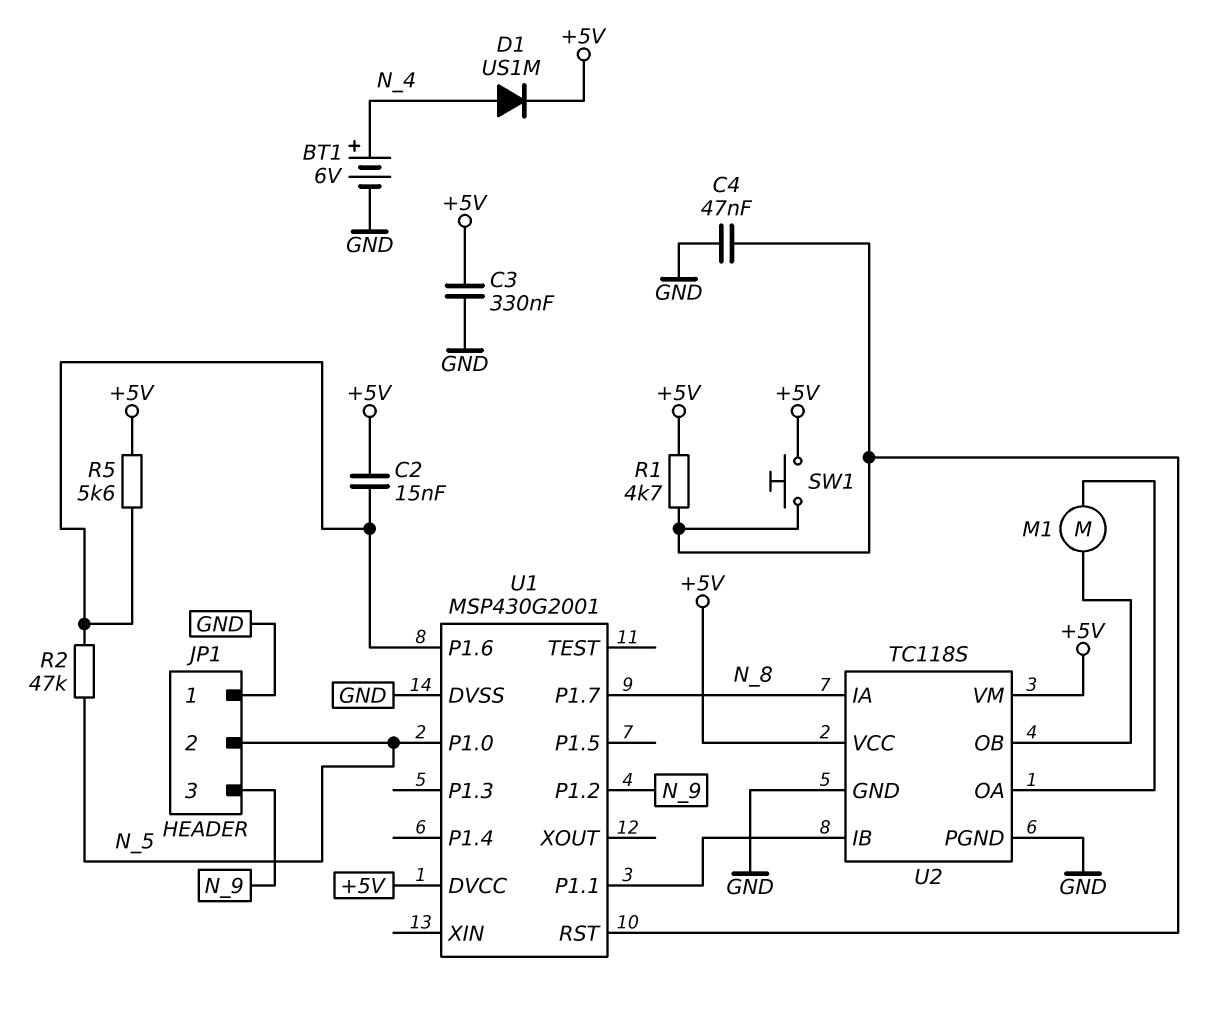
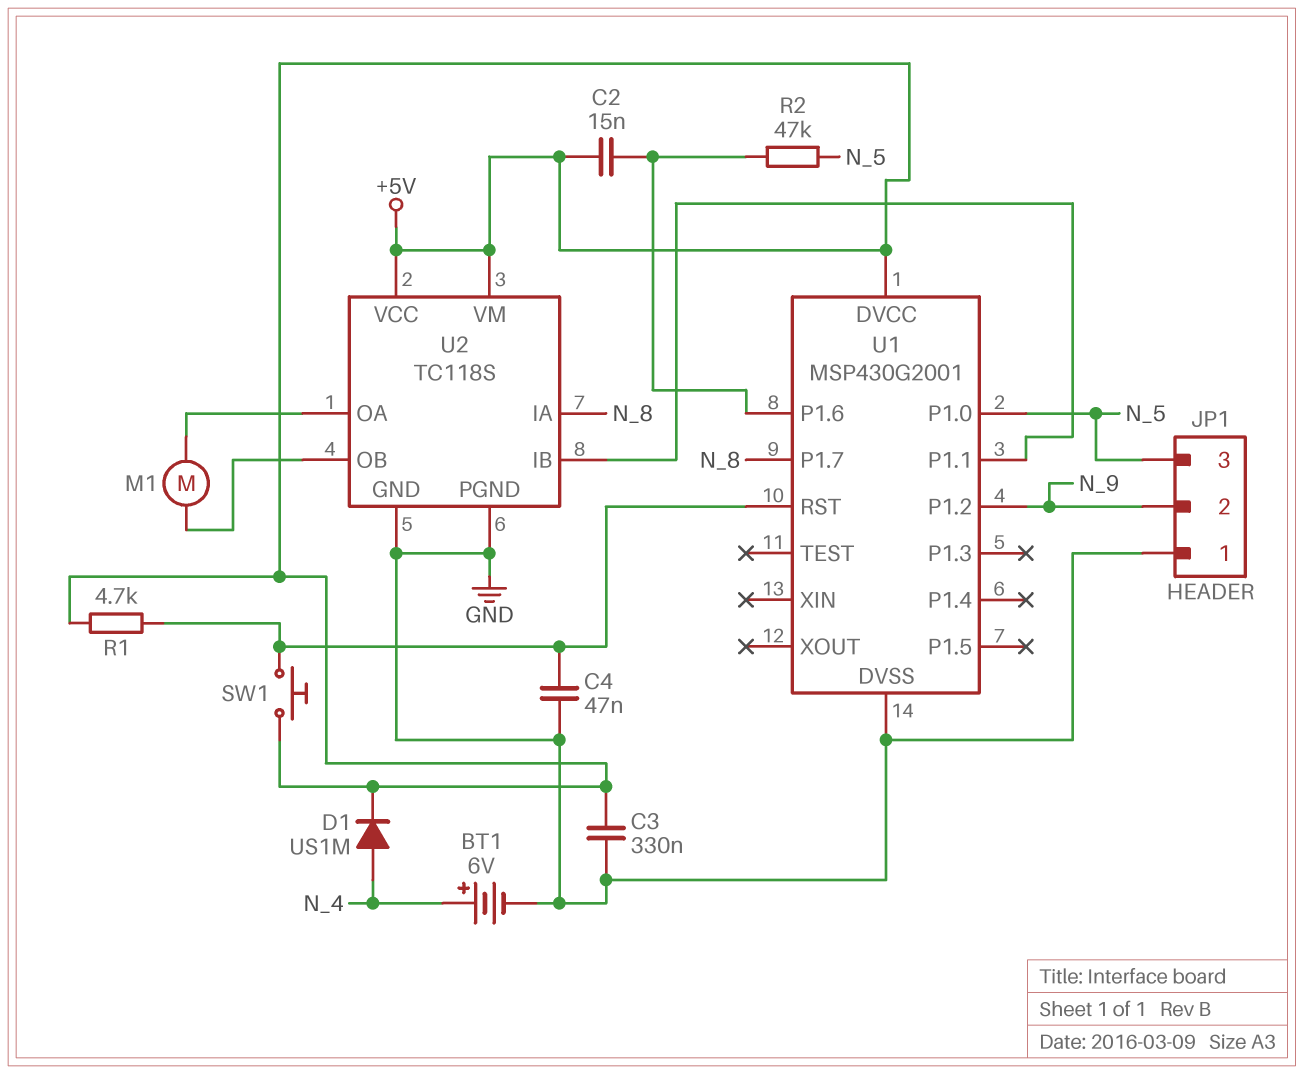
JP1 pin 2: N_5 -> N_9
JP1 pin 3: N_9 -> N_5
R5: 5.6k (+5V, U1/P1.6) -> none

